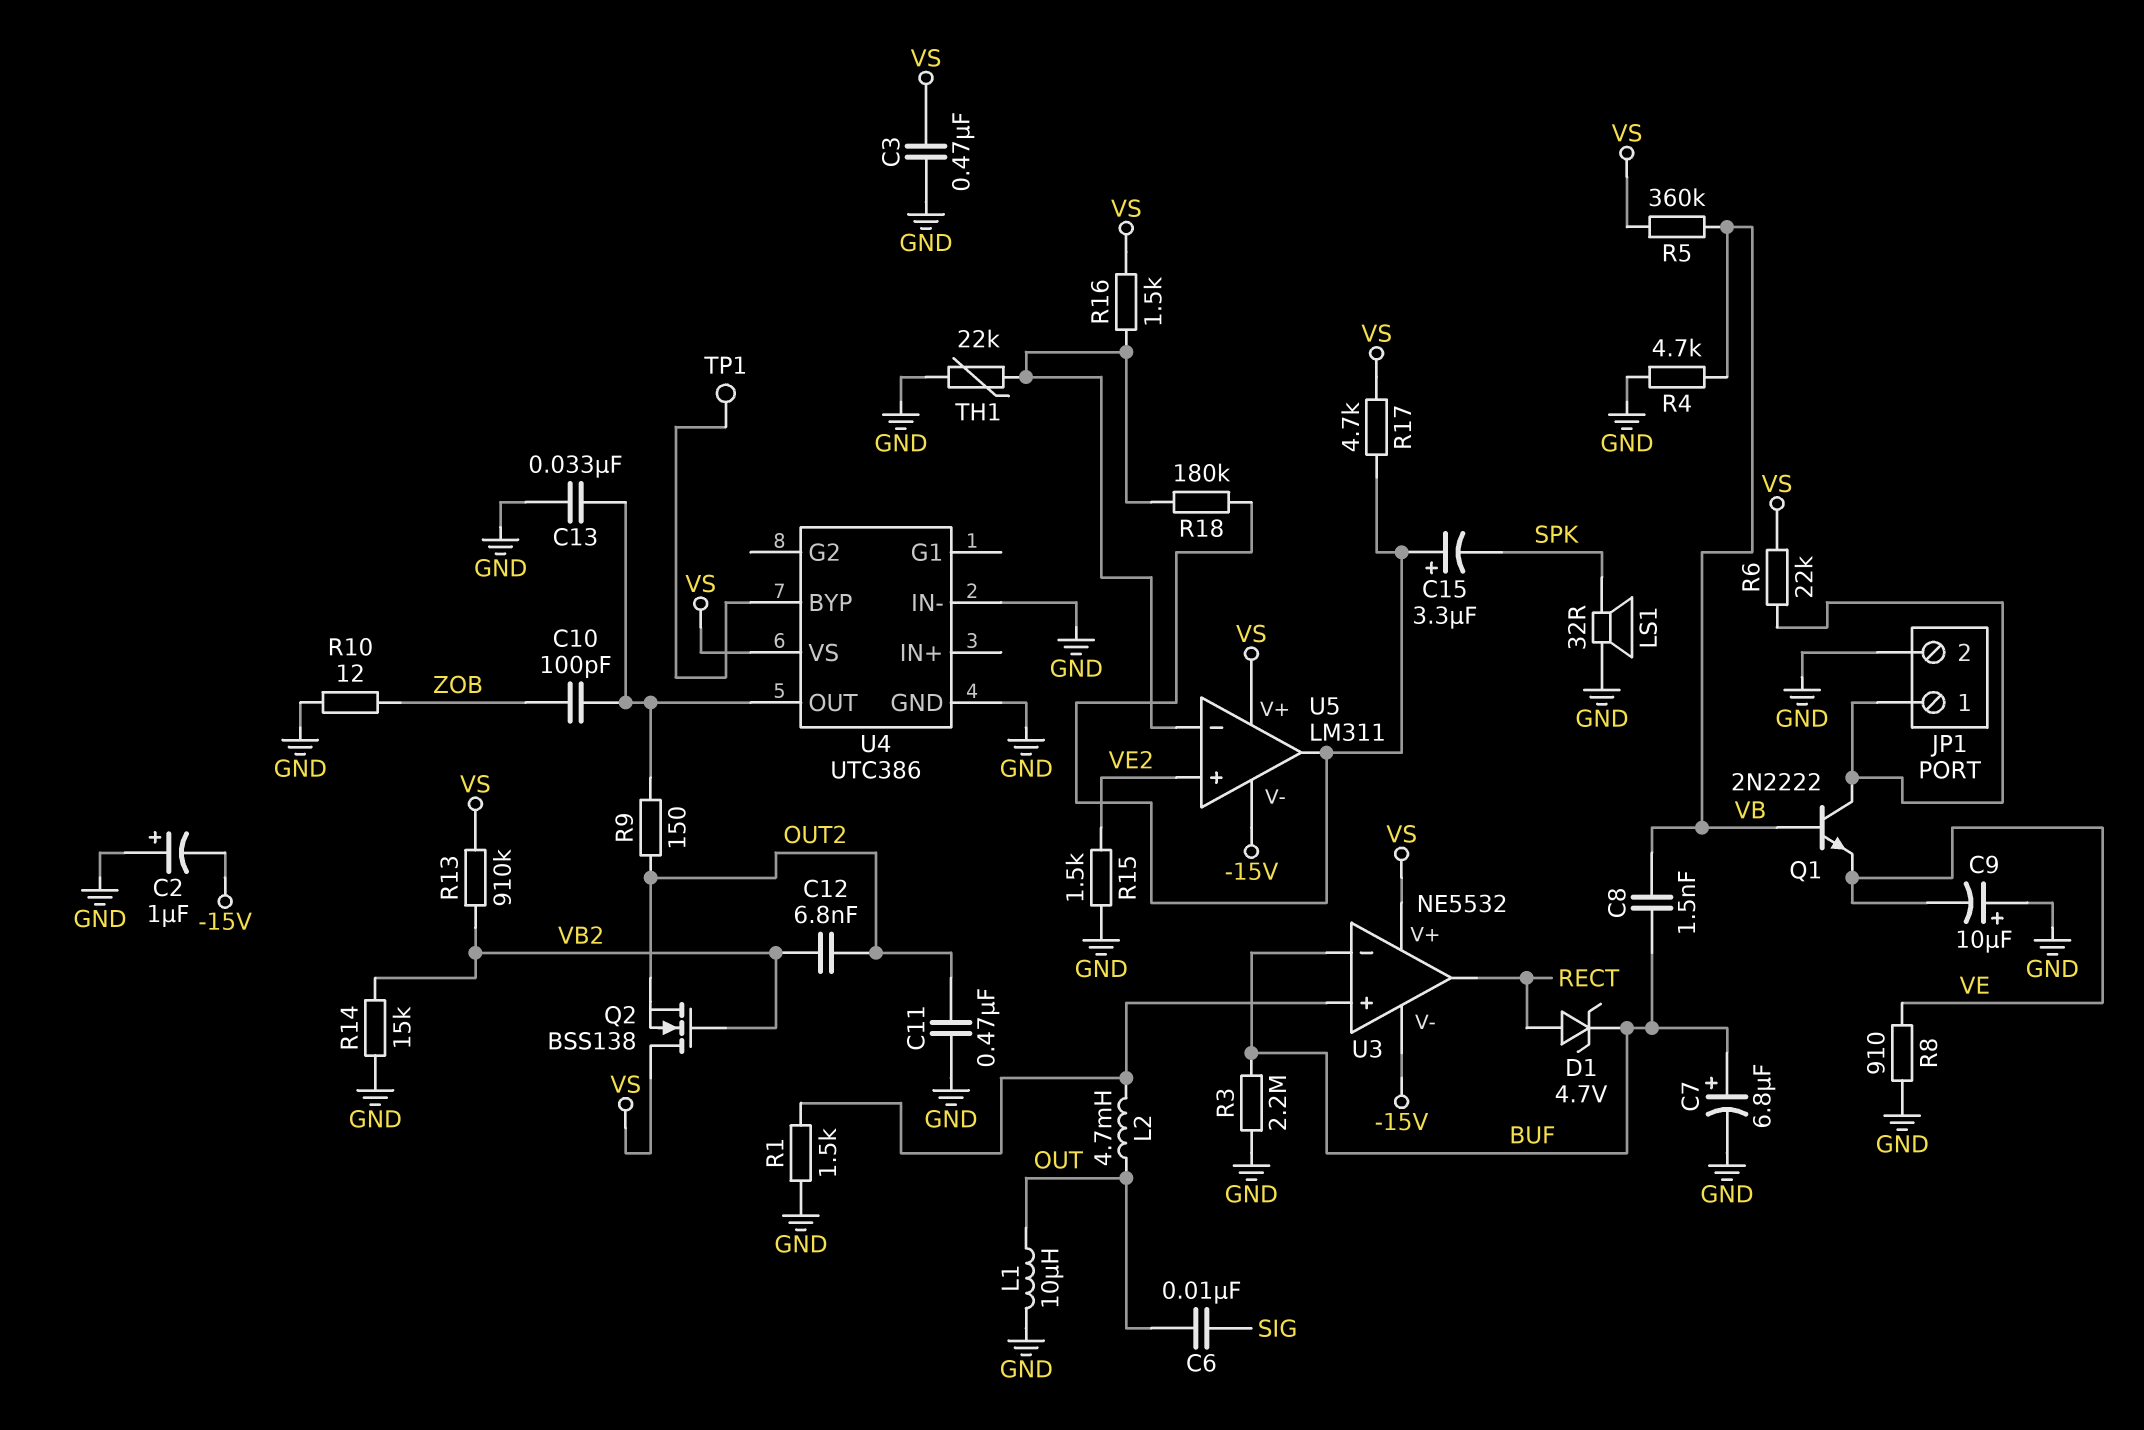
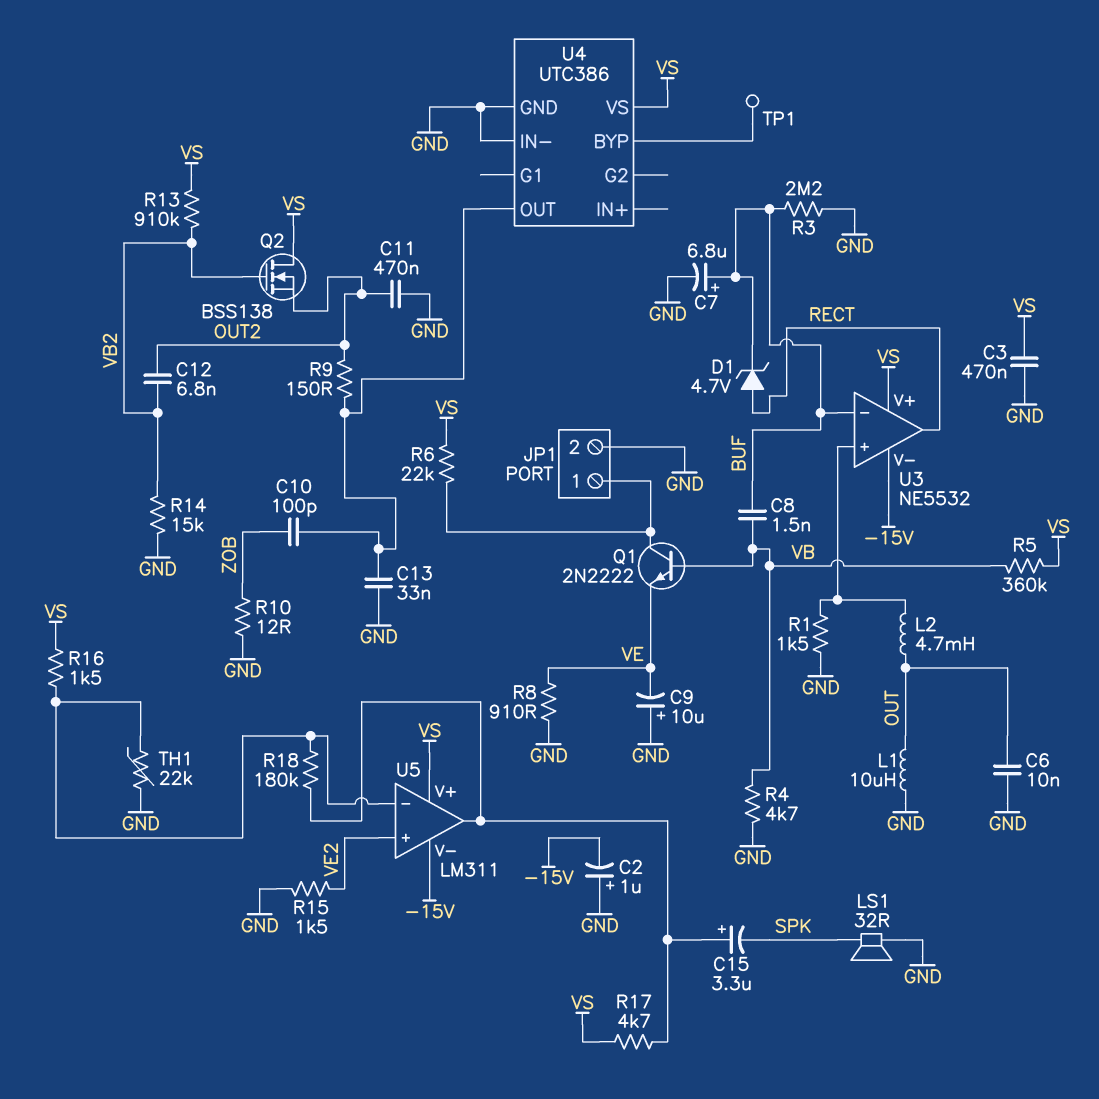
C6: 10nF (OUT, SIG) -> 10nF (GND, OUT)

